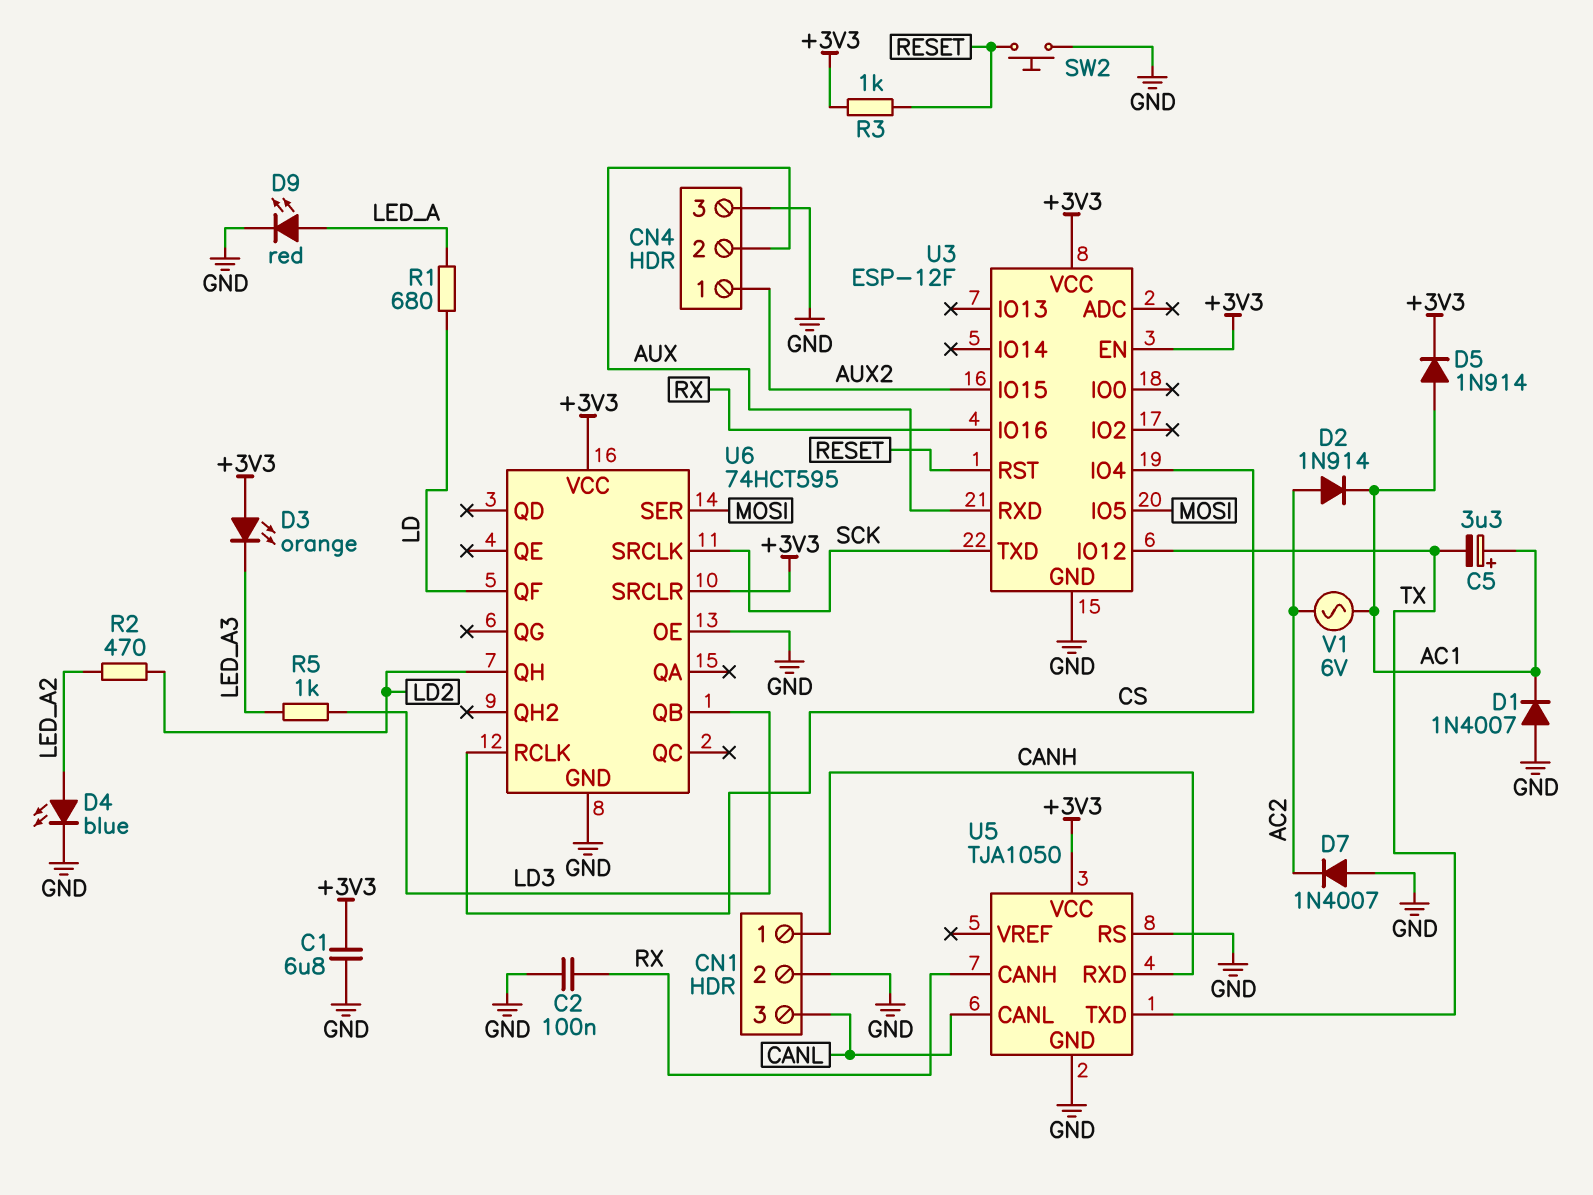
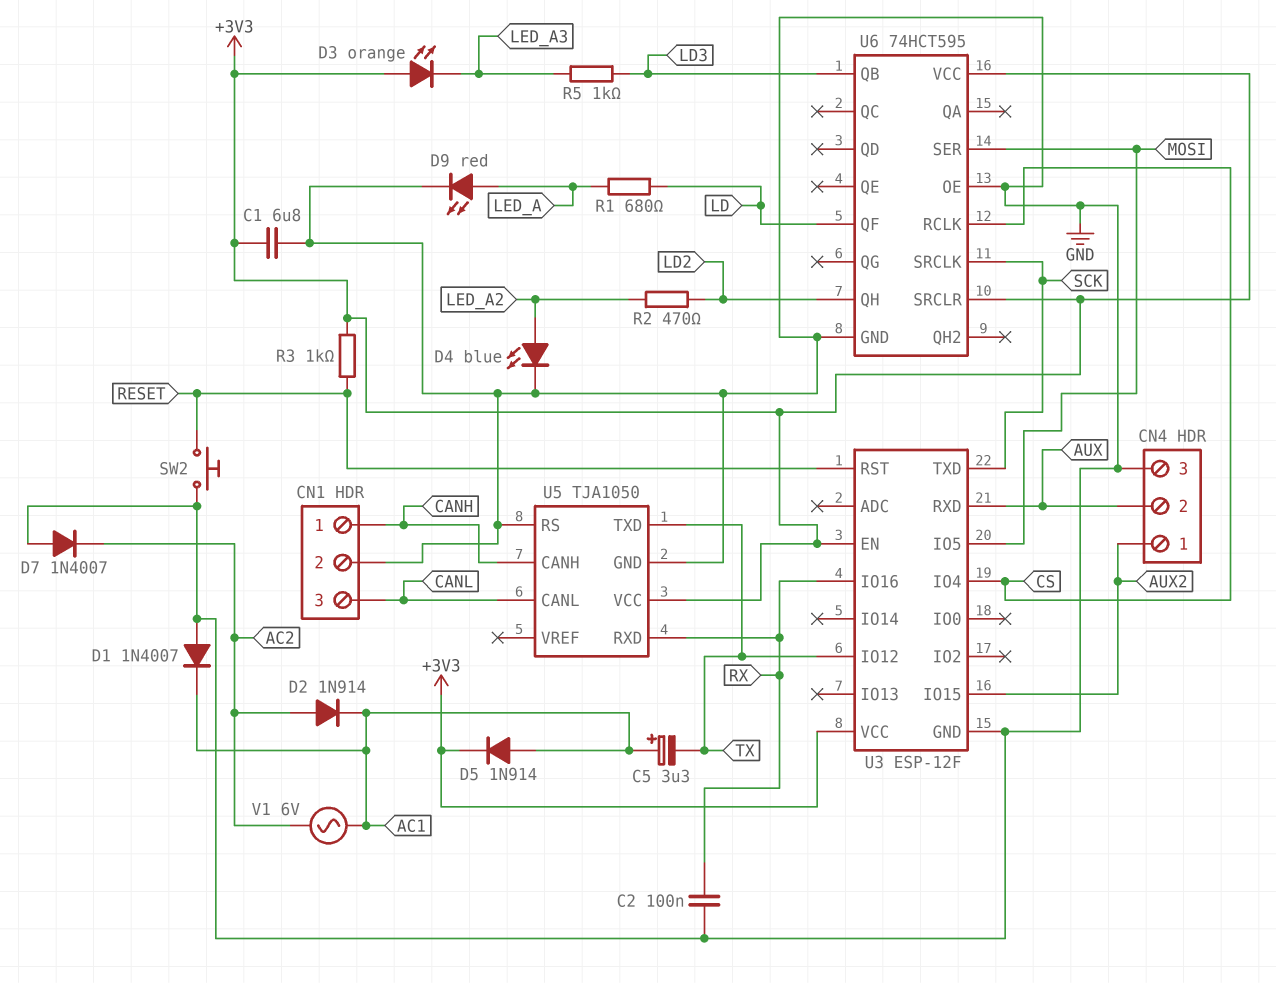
U5 pin CANH: RX -> CANH
U5 pin RXD: CANH -> RX

